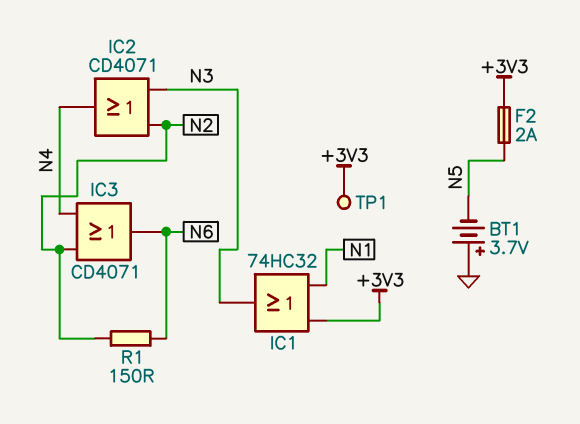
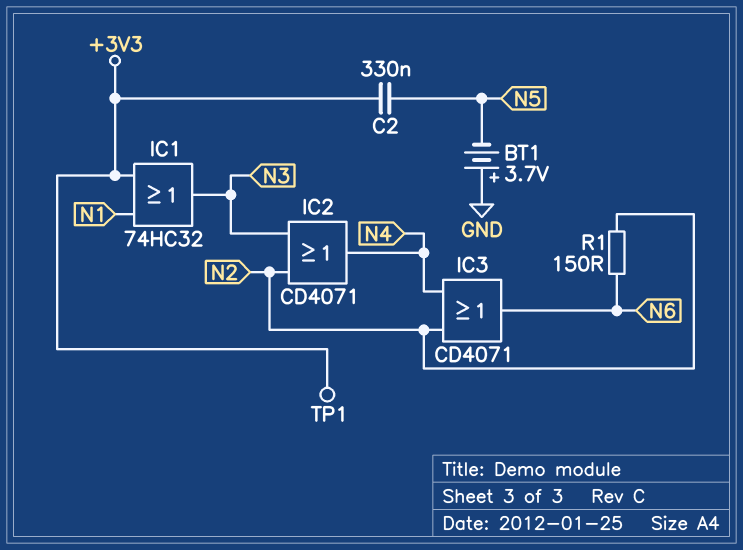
C2: none -> 330nF (+3V3, N5)
F2: 2A (+3V3, N5) -> none

